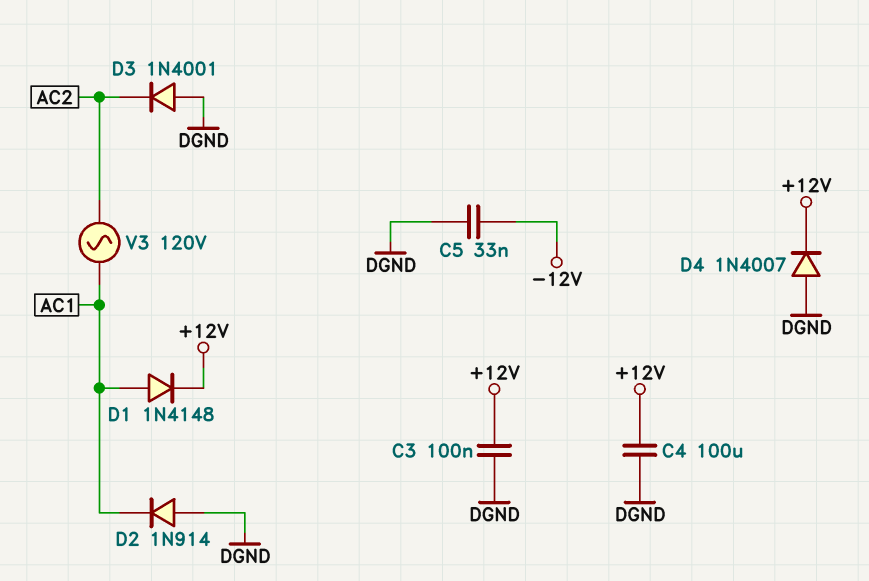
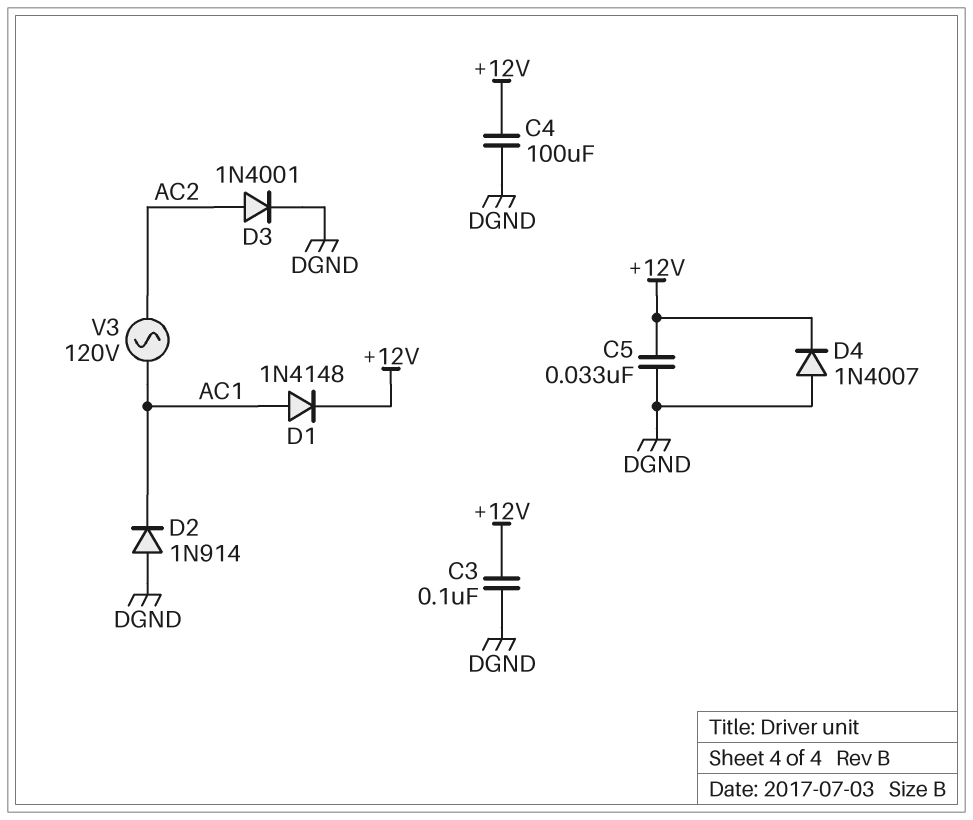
C5: 33nF (-12V, DGND) -> 33nF (+12V, DGND)
D3: diode 1N4001 (A DGND, K AC2) -> diode 1N4001 (A AC2, K DGND)

